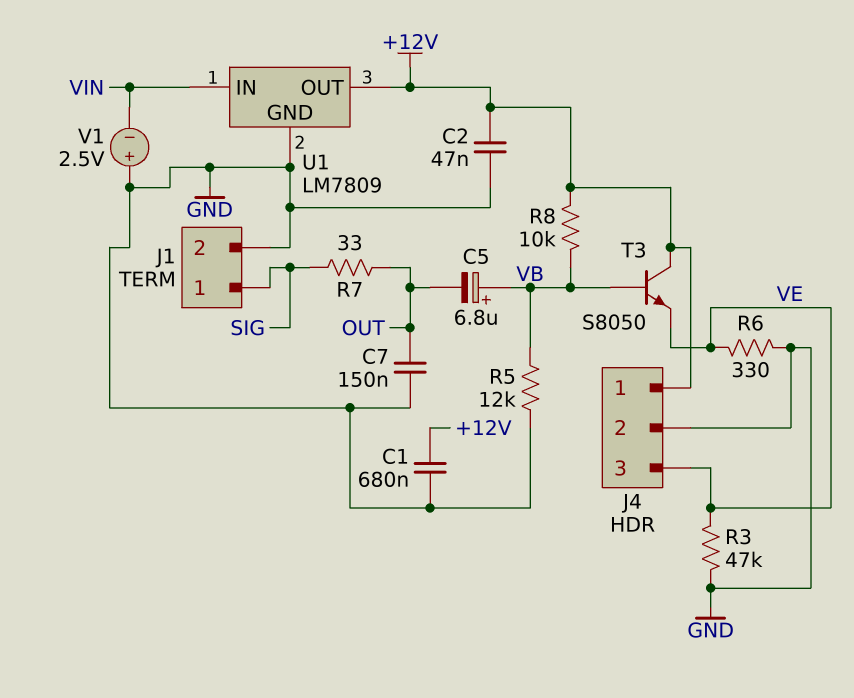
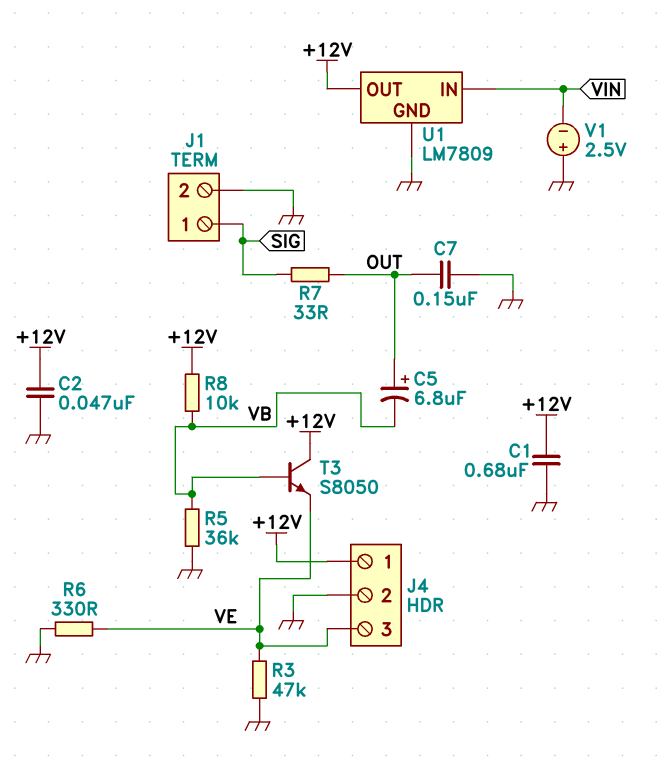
C5: 6.8uF (plus VB, minus OUT) -> 6.8uF (plus OUT, minus VB)
R5: 12k (GND, VB) -> 36k (GND, VB)

